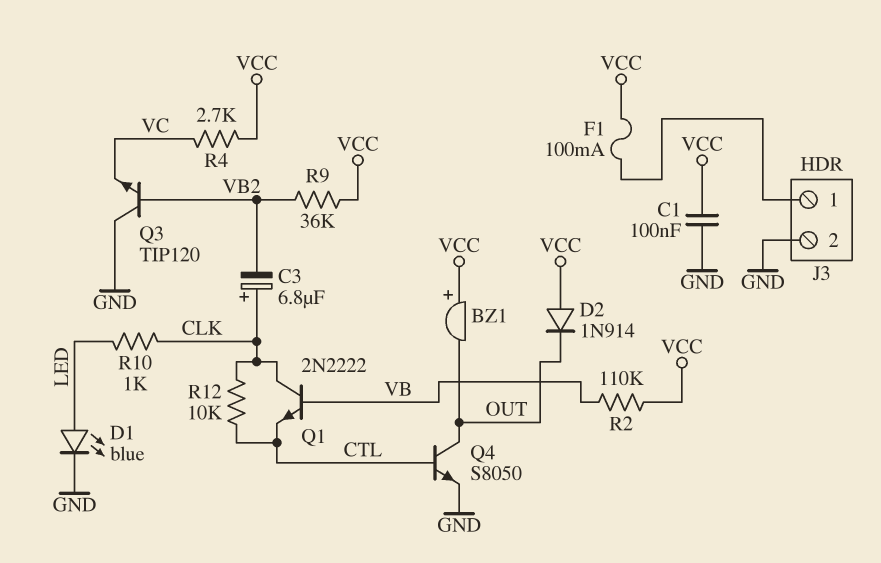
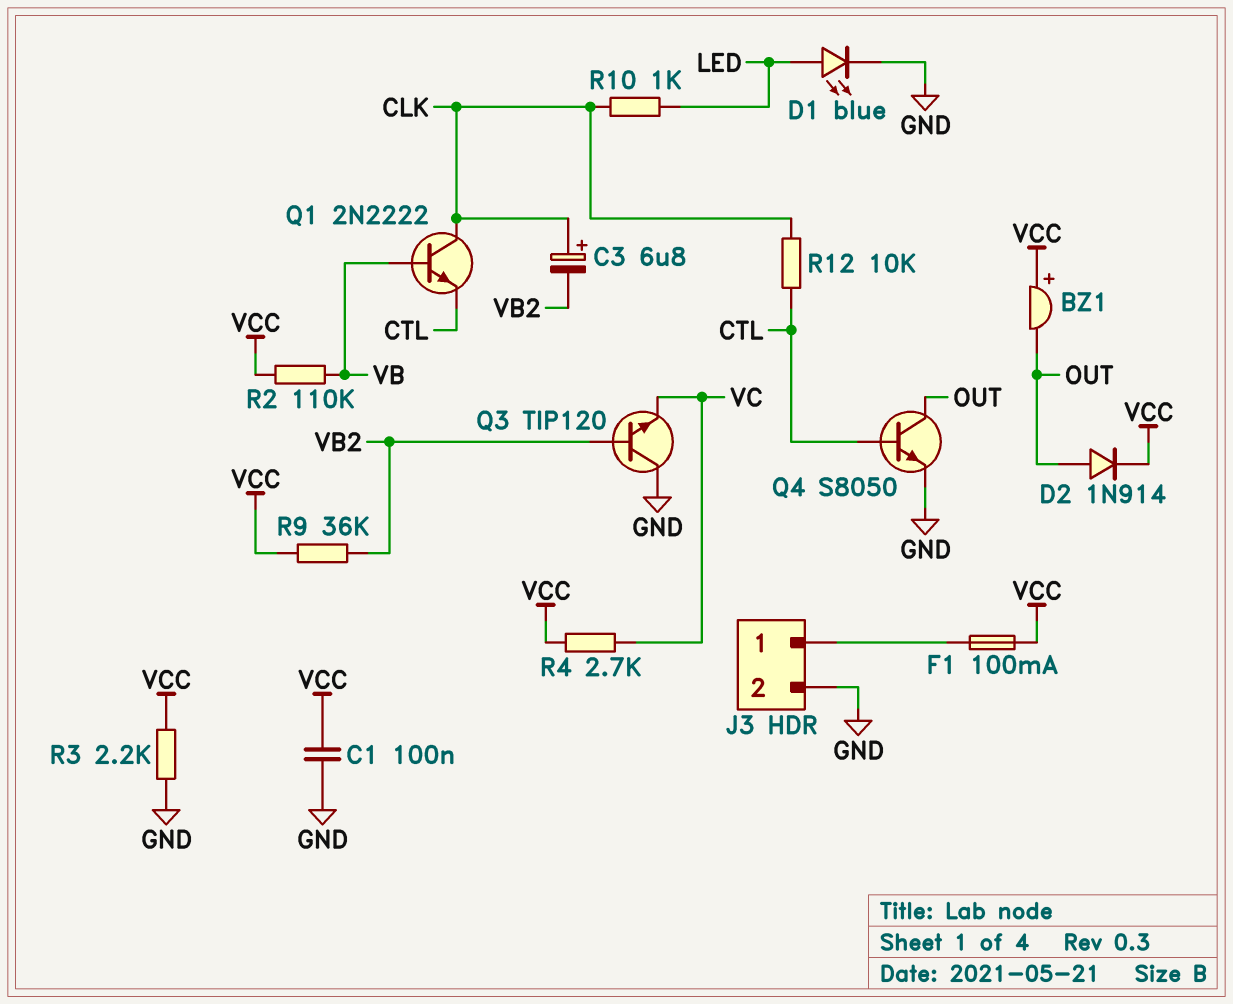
D2: diode 1N914 (A VCC, K OUT) -> diode 1N914 (A OUT, K VCC)
R3: none -> 2.2k (GND, VCC)

